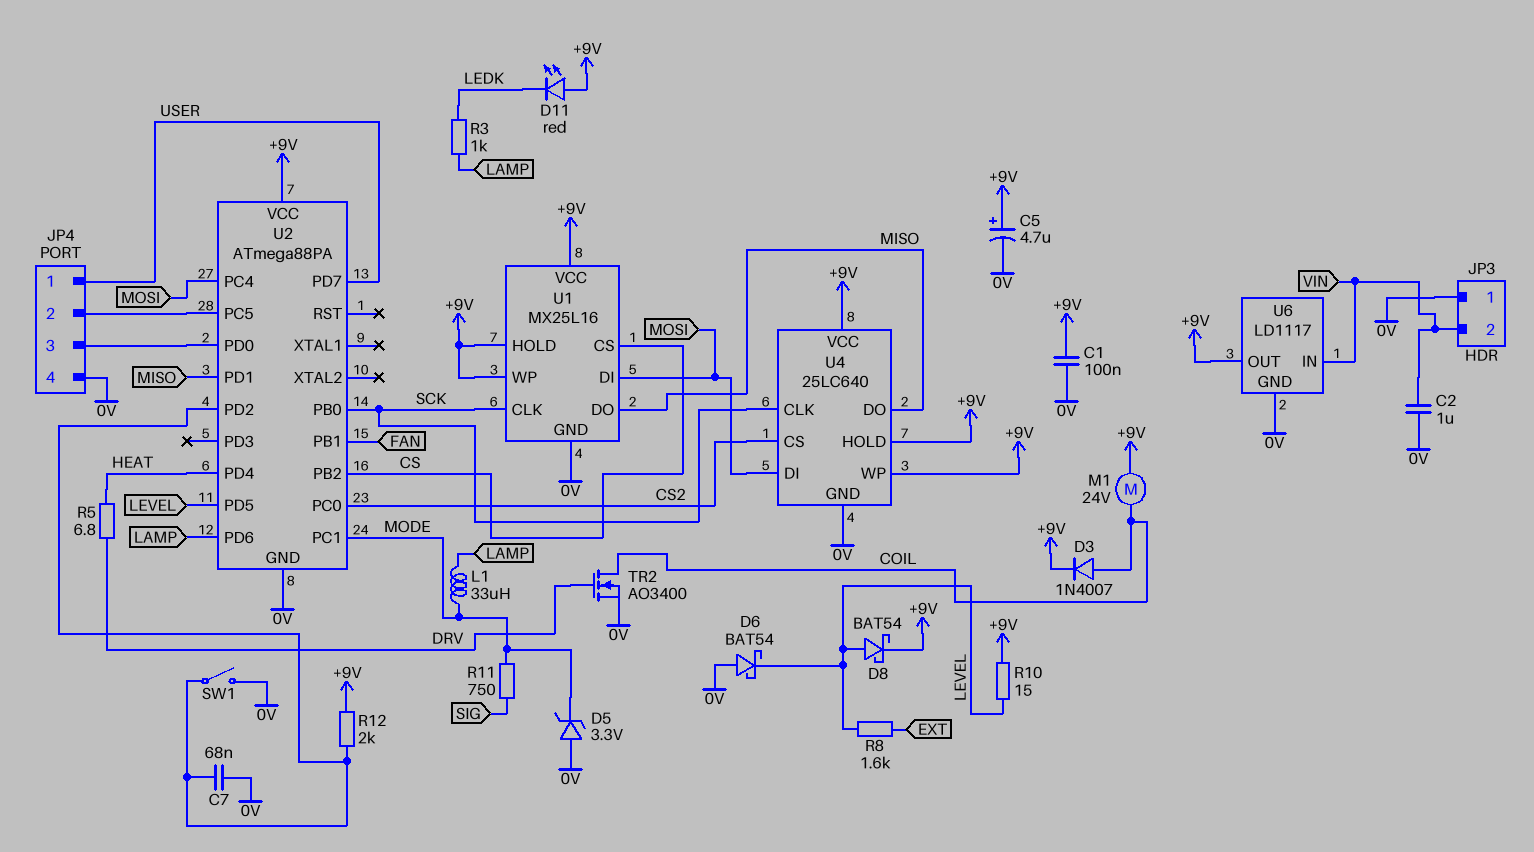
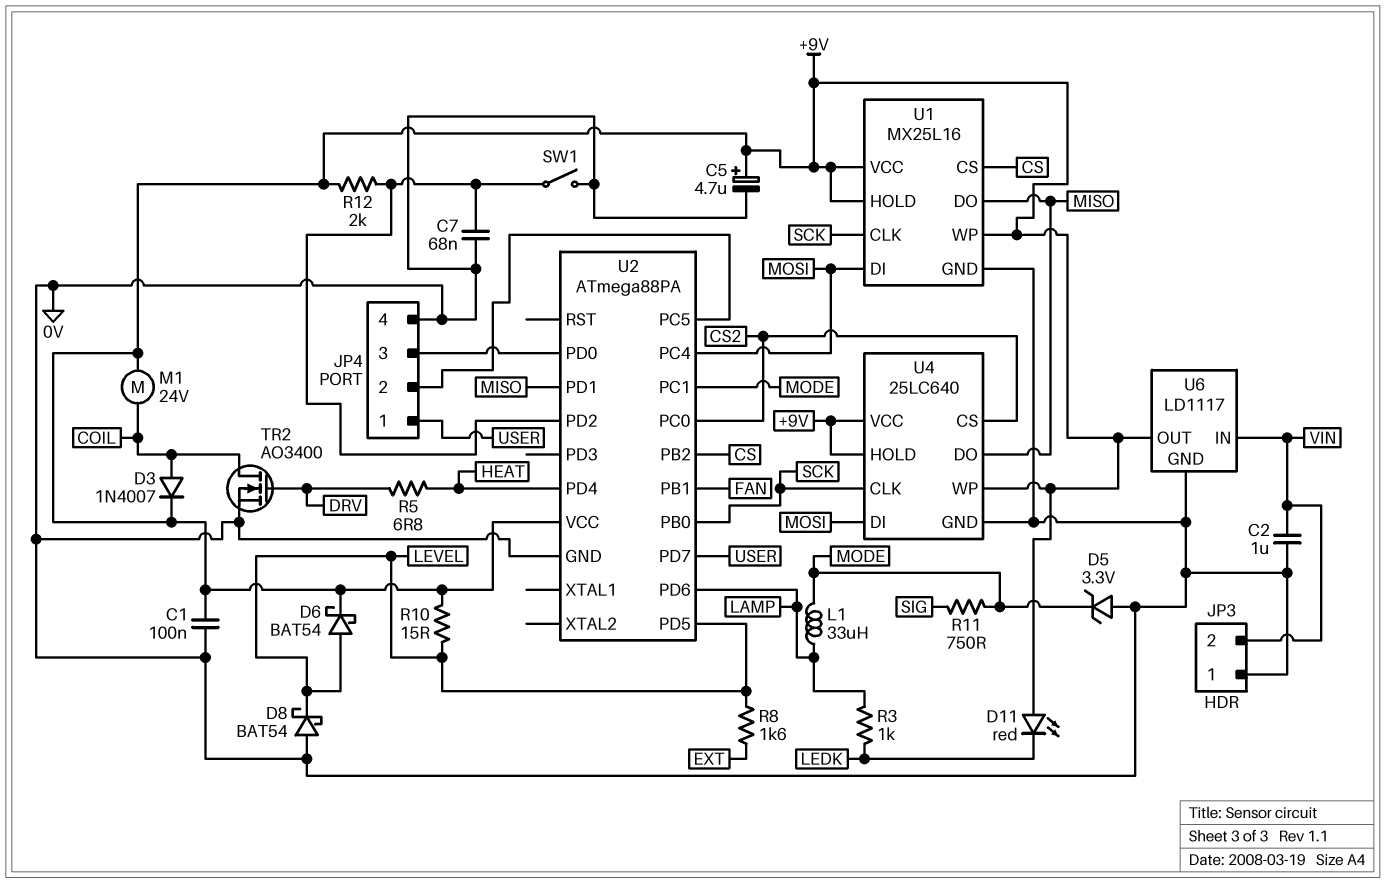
D6: schottky BAT54 (A 0V, K LEVEL) -> schottky BAT54 (A LEVEL, K +9V)
D8: schottky BAT54 (A LEVEL, K +9V) -> schottky BAT54 (A 0V, K LEVEL)

